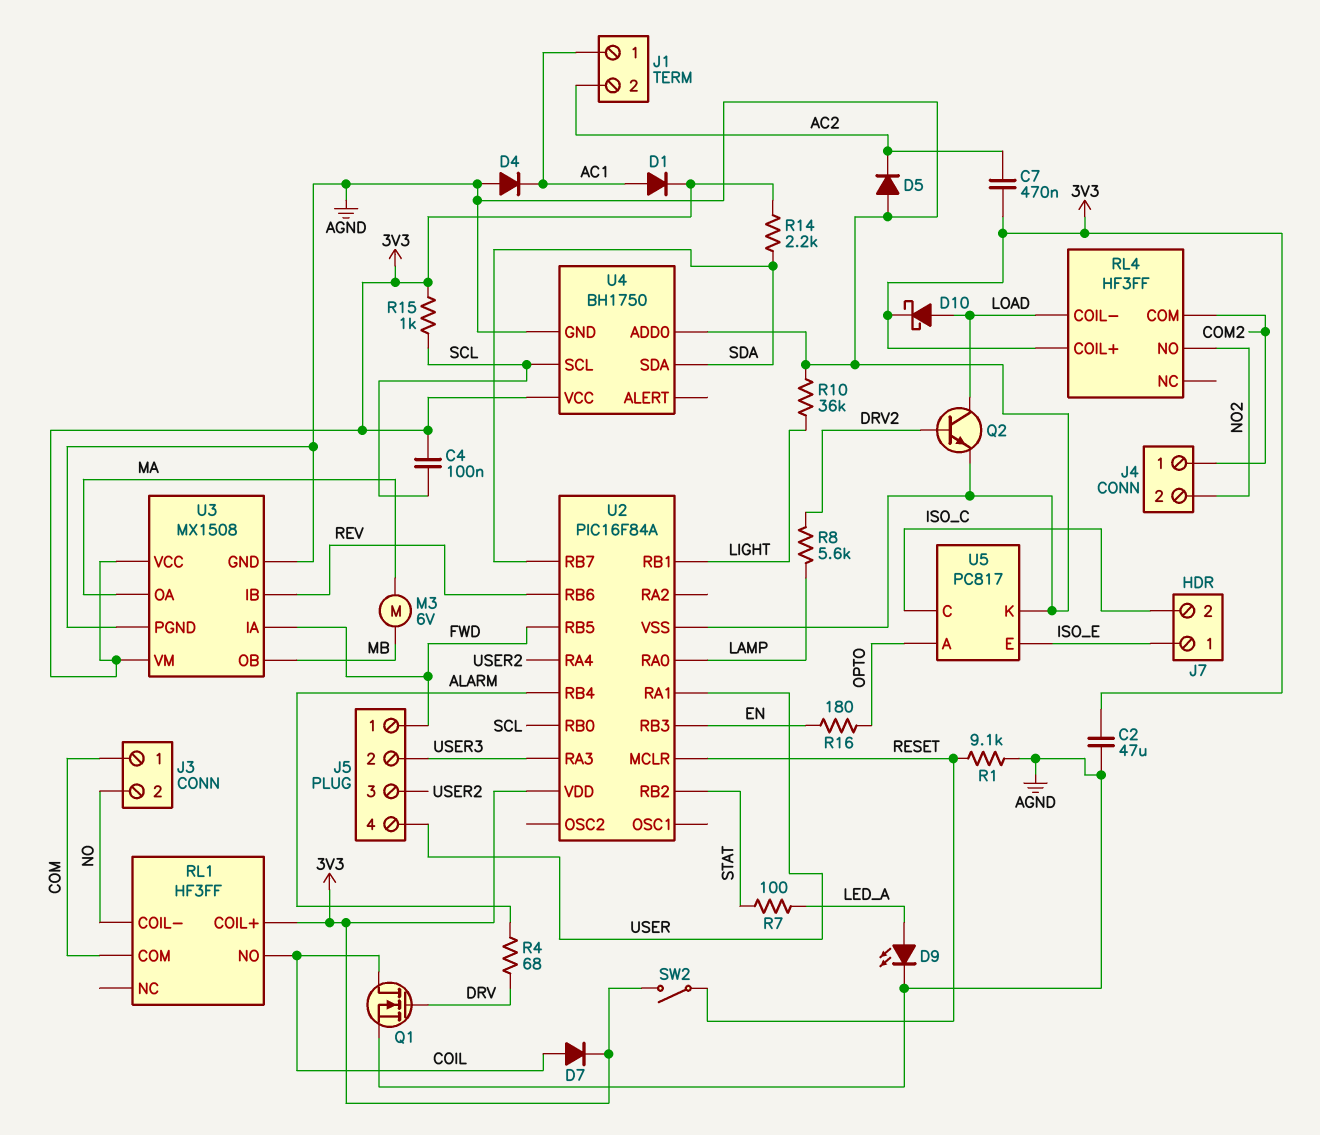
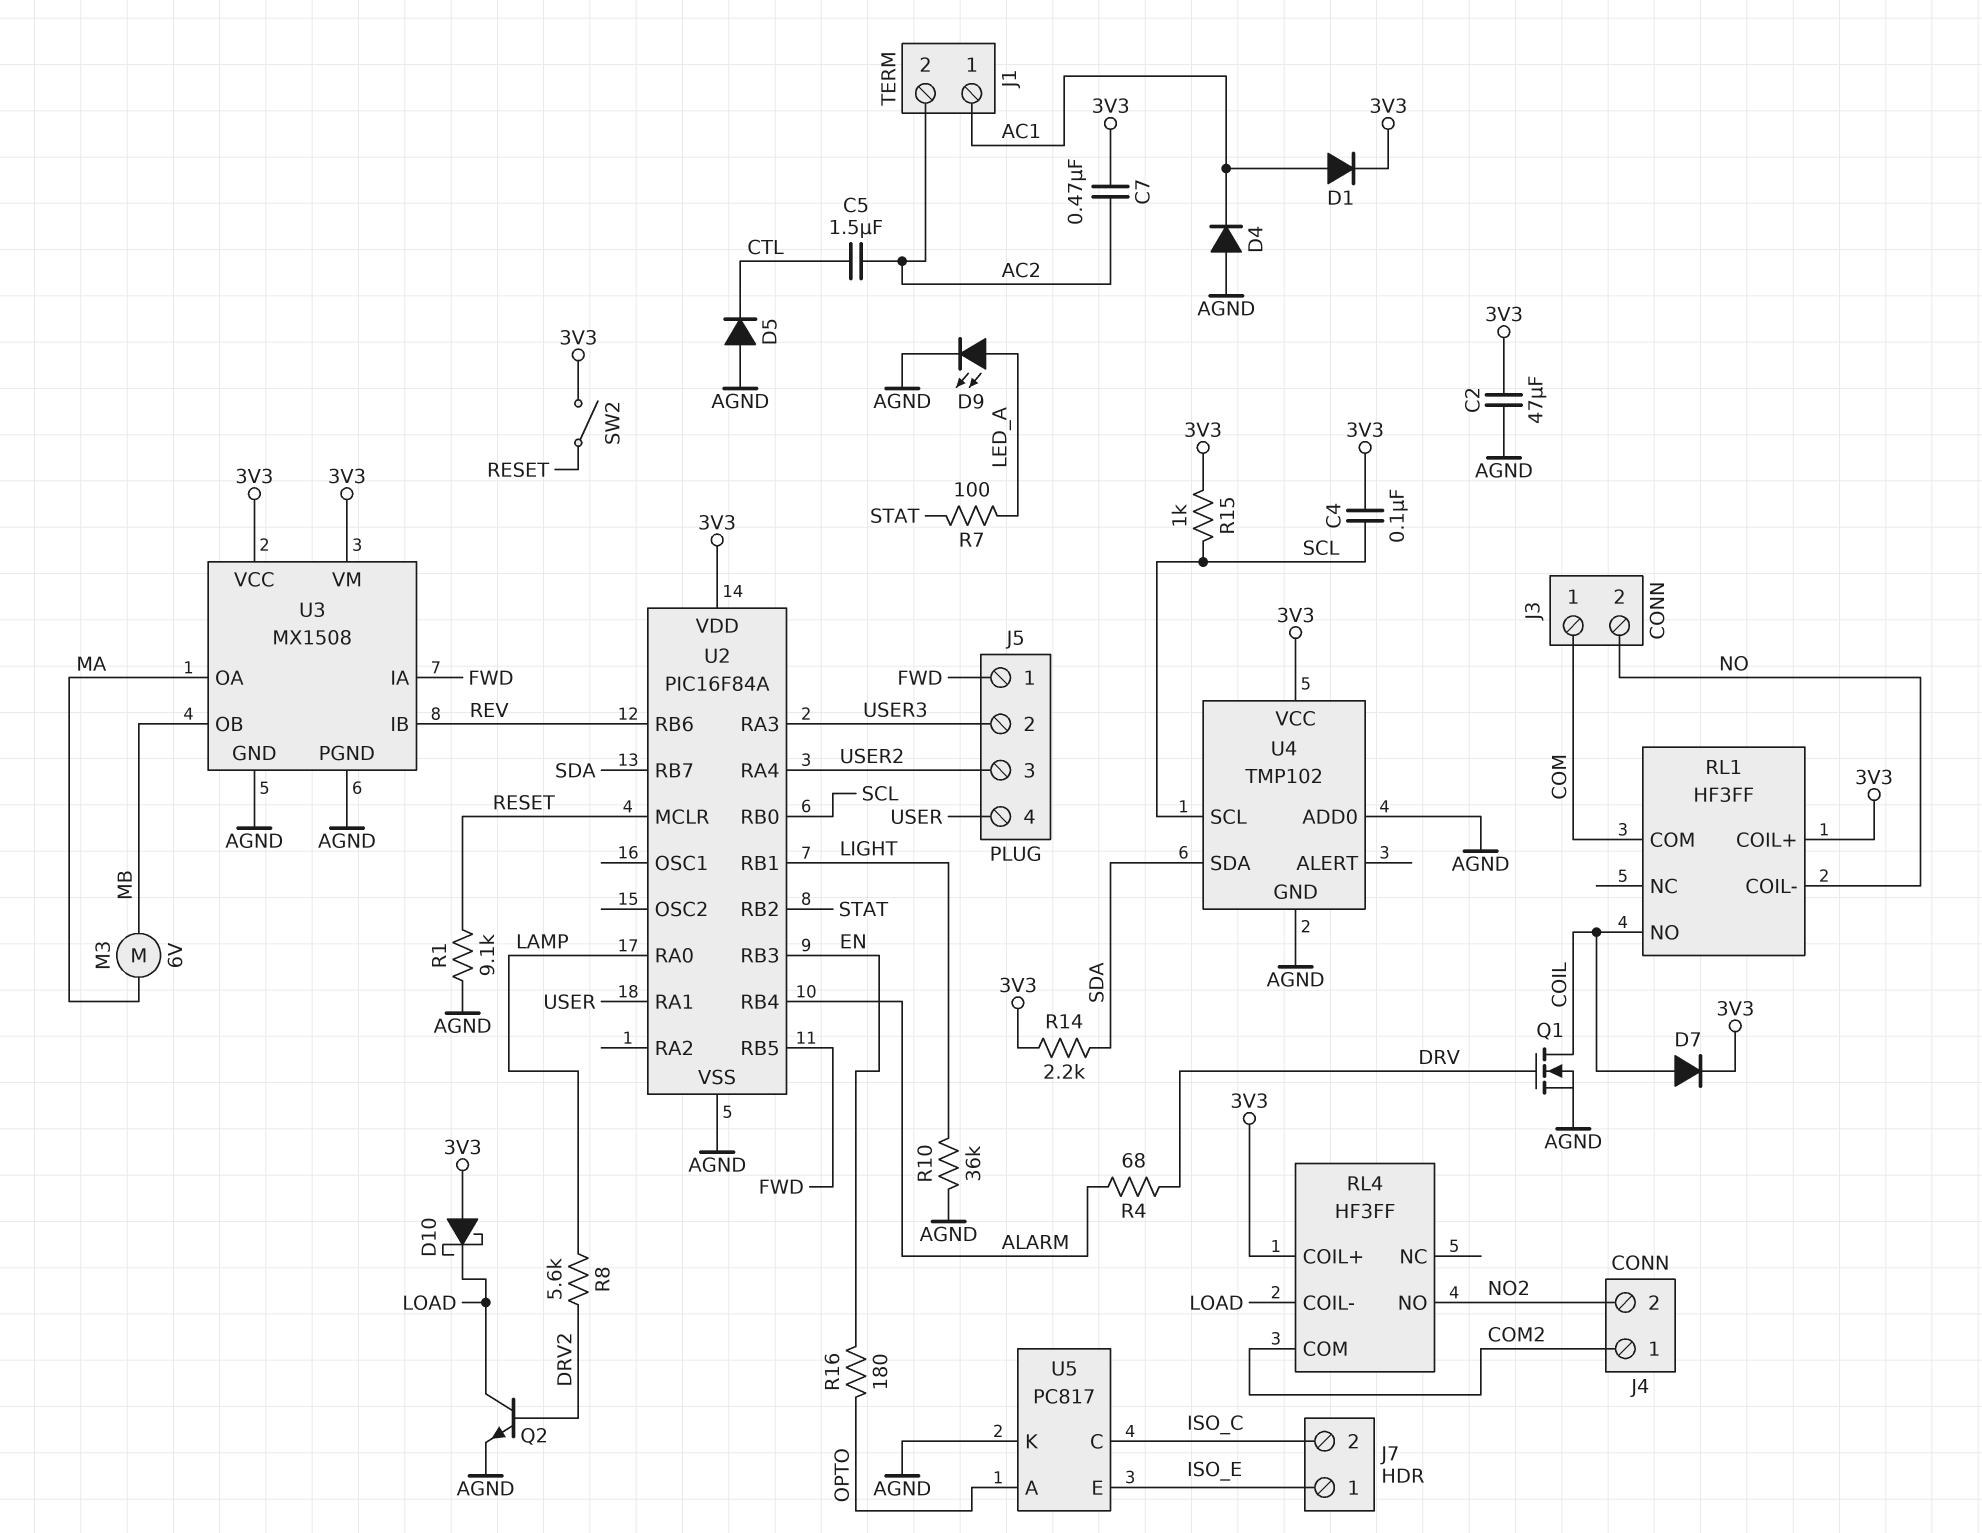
C5: none -> 1.5uF (AC2, CTL)
D5: diode (A AGND, K AC2) -> diode (A AGND, K CTL)
D10: schottky (A LOAD, K 3V3) -> schottky (A 3V3, K LOAD)
U4: BH1750 -> TMP102

